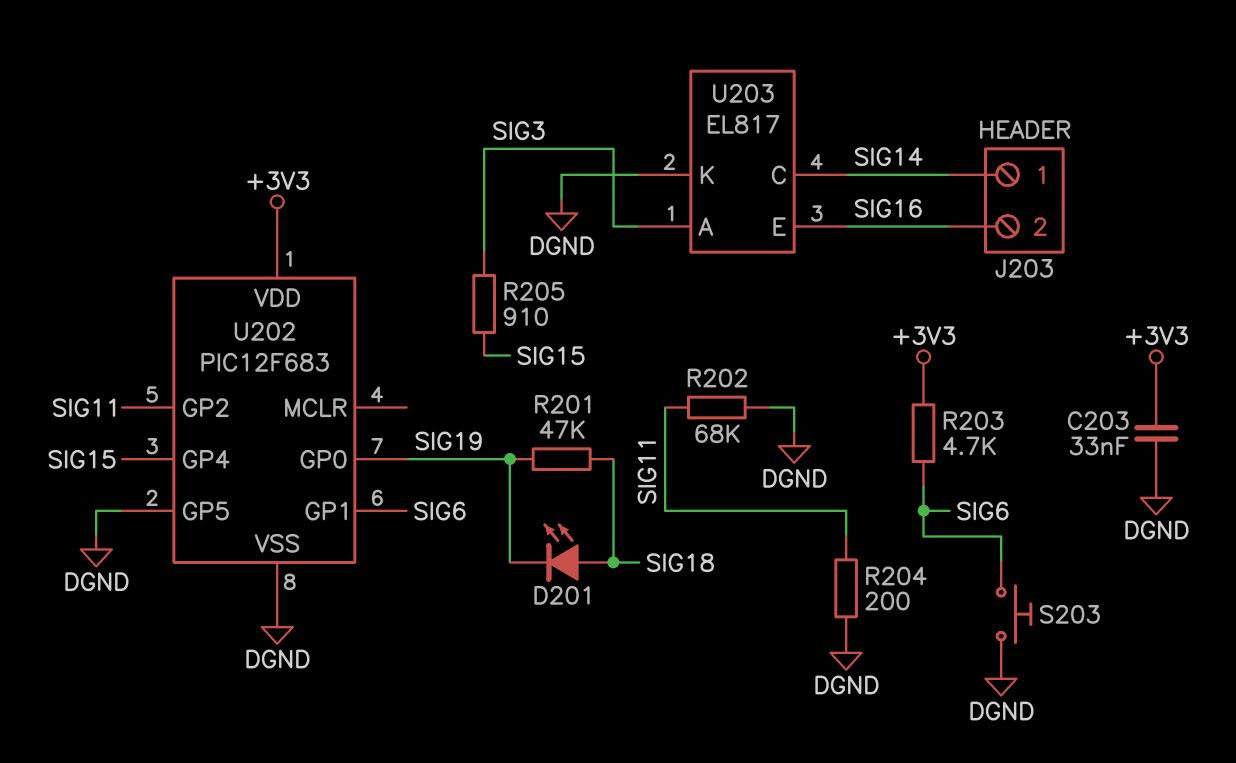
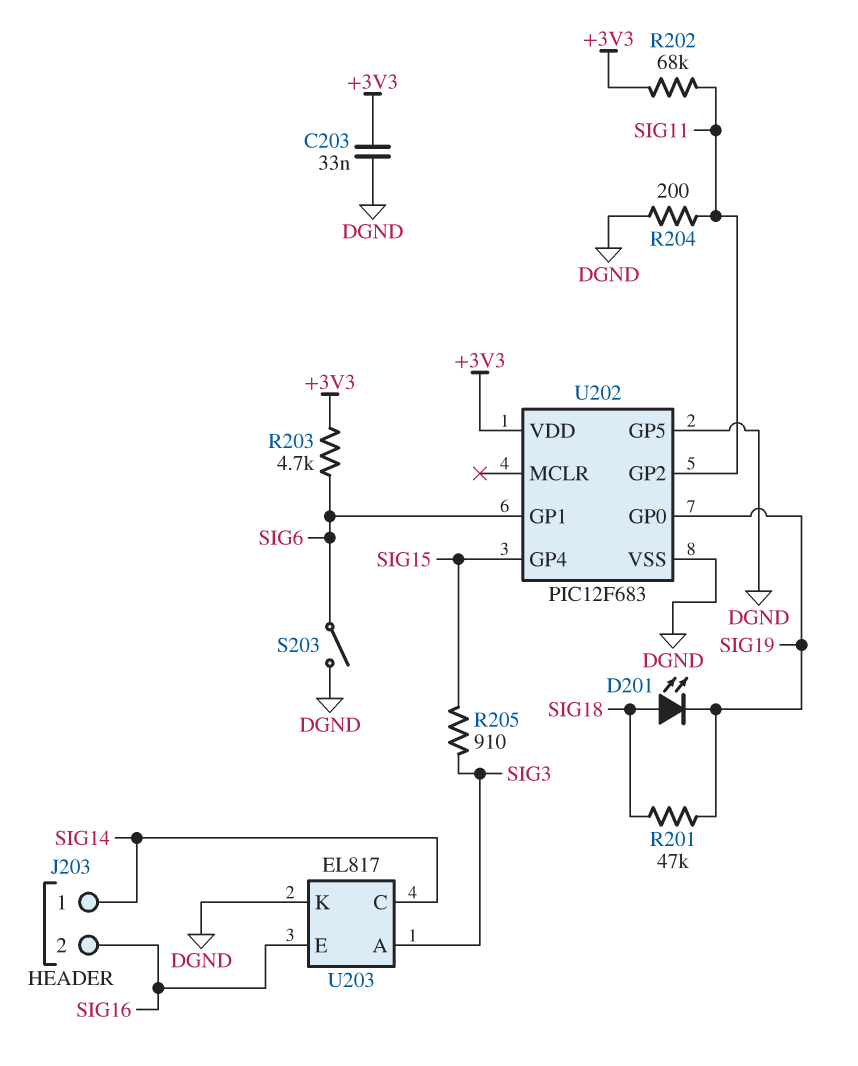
R202: 68k (DGND, SIG11) -> 68k (+3V3, SIG11)
S203: button (DGND, SIG6) -> switch (DGND, SIG6)

